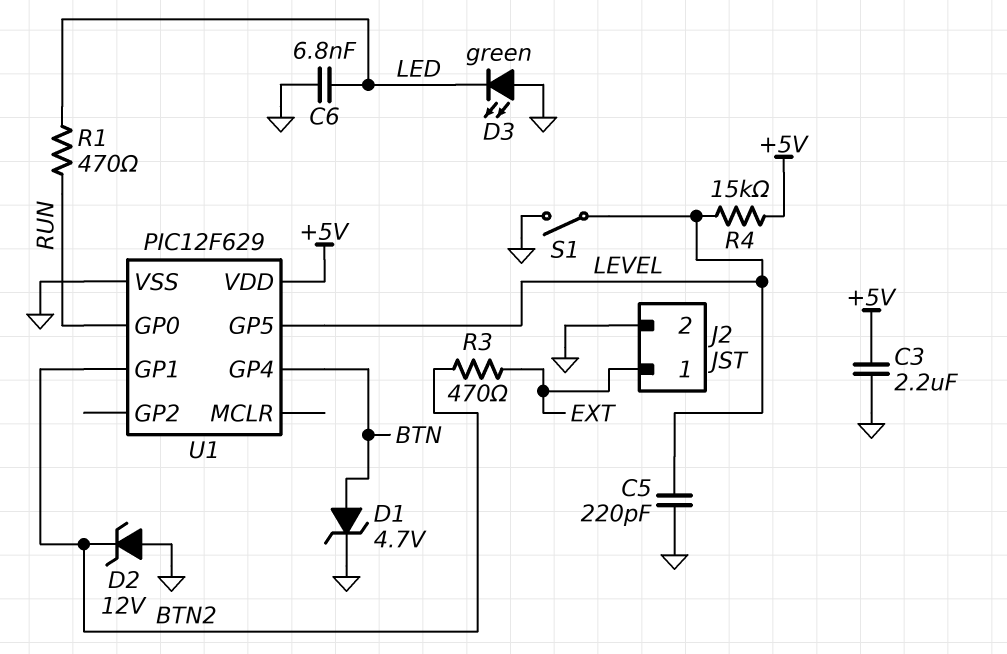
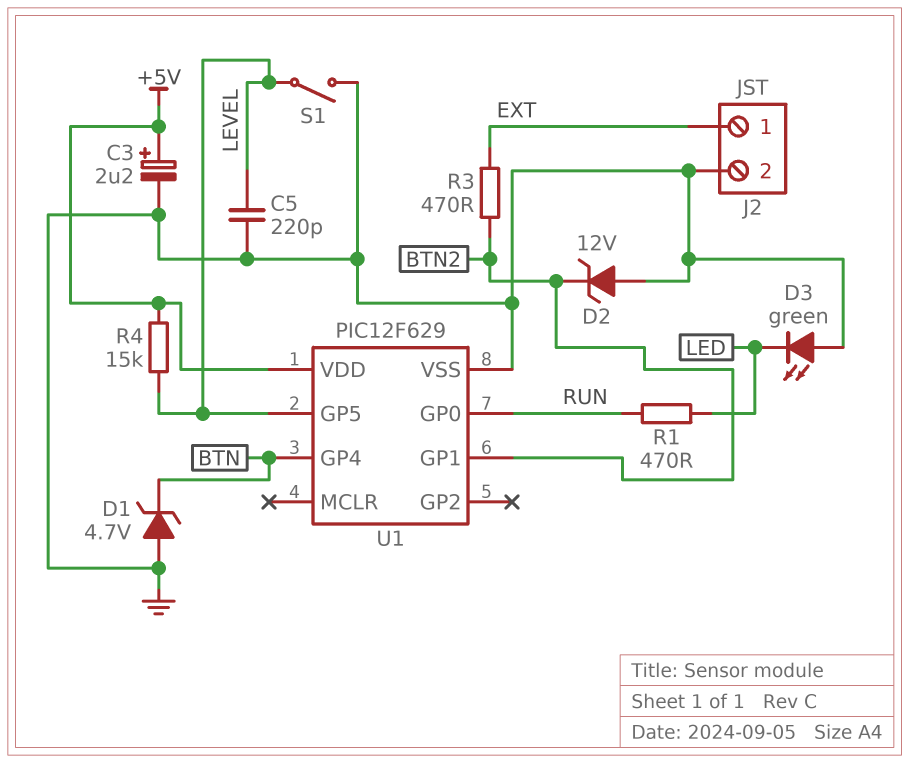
C3: 2.2uF (+5V, GND) -> 2.2uF (plus +5V, minus GND)
C6: 6.8nF (GND, LED) -> none
D1: zener 4.7V (A BTN, K GND) -> zener 4.7V (A GND, K BTN)

